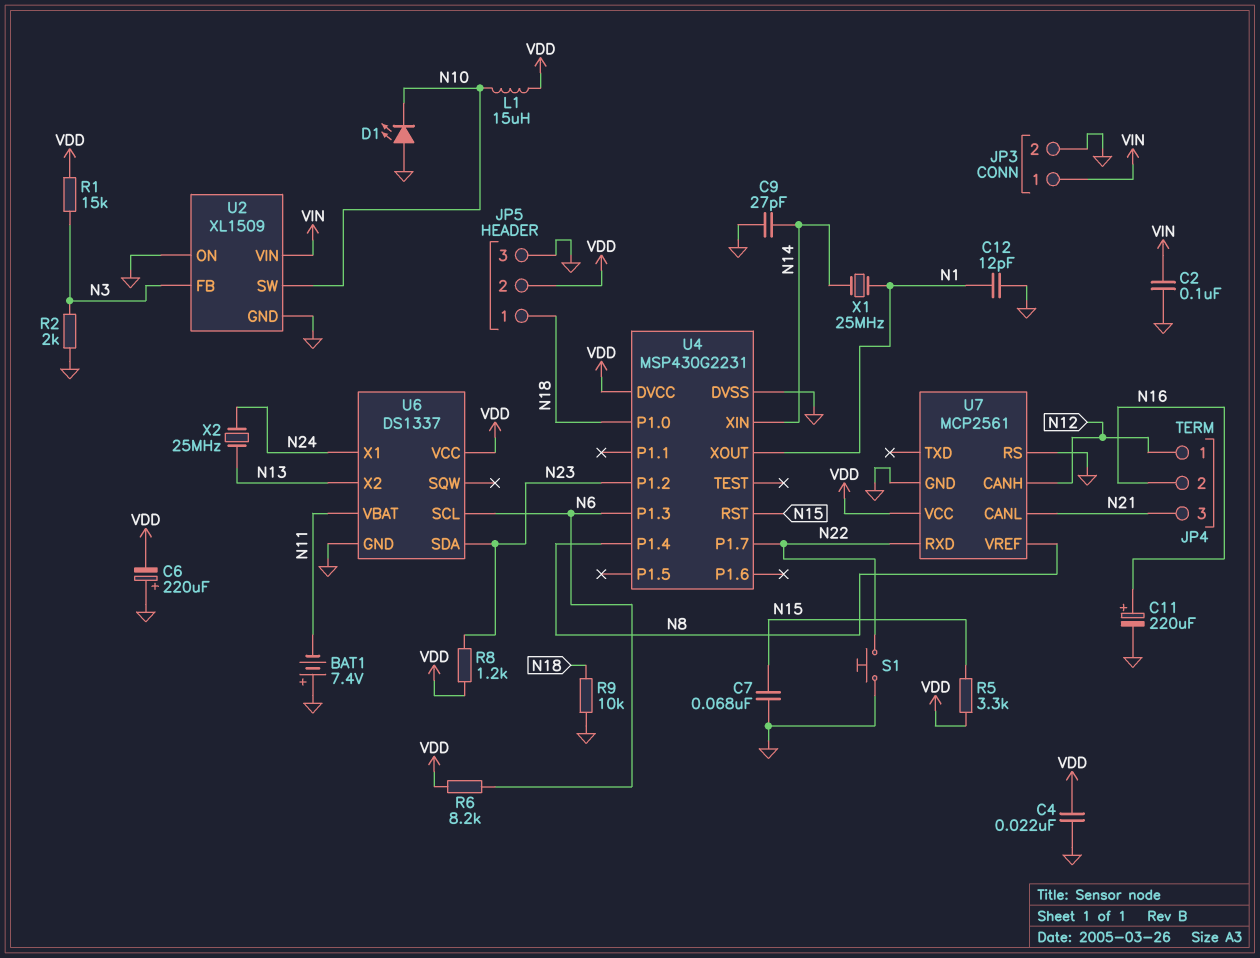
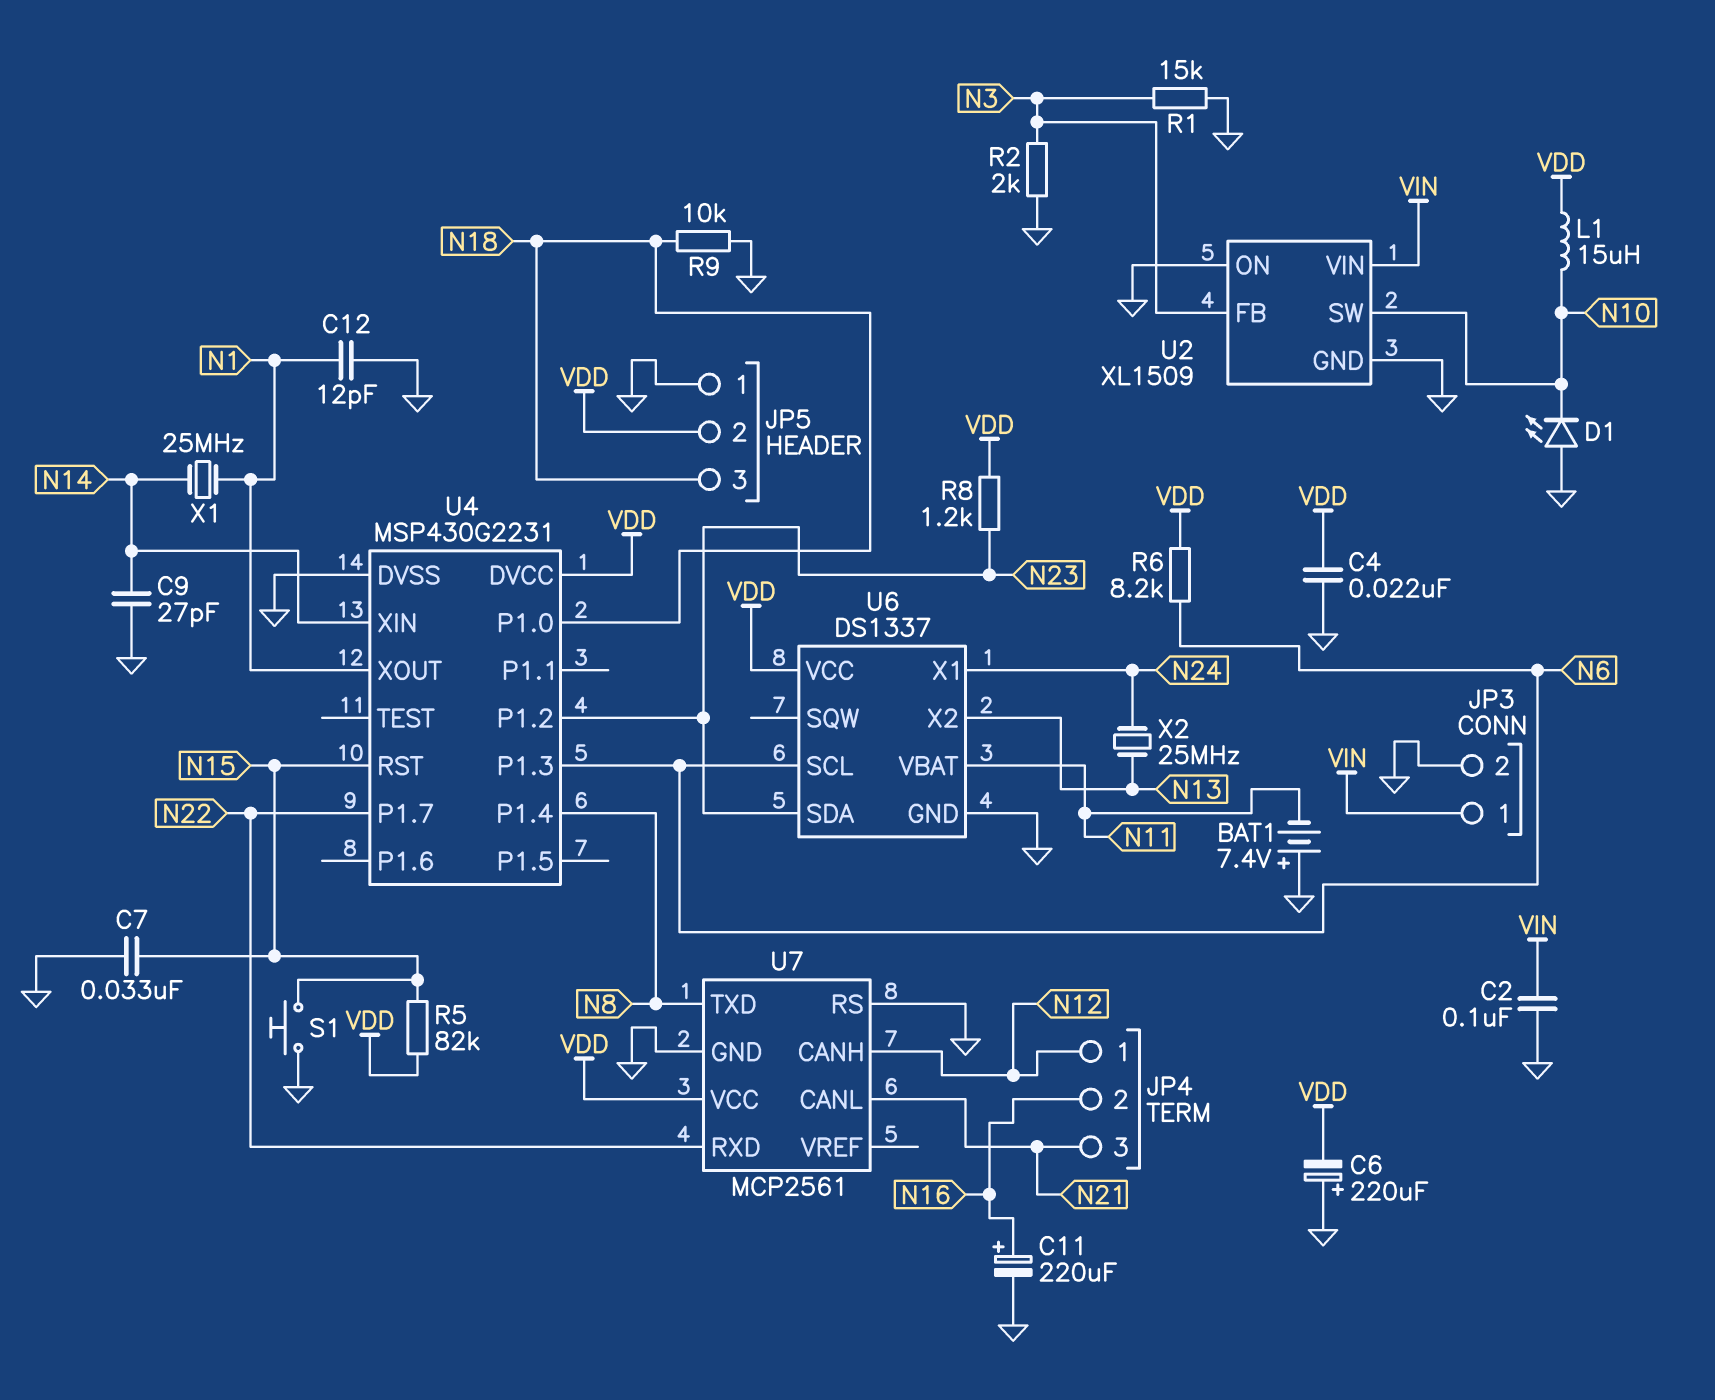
C7: 68nF (GND, N15) -> 33nF (GND, N15)
JP5 pin 1: N18 -> GND
JP5 pin 3: GND -> N18
R1: 15k (N3, VDD) -> 15k (GND, N3)
R5: 3.3k (N15, VDD) -> 82k (N15, VDD)
S1: button (GND, N22) -> button (GND, N15)
U7 pin TXD: none -> N8
U7 pin VREF: N8 -> none

